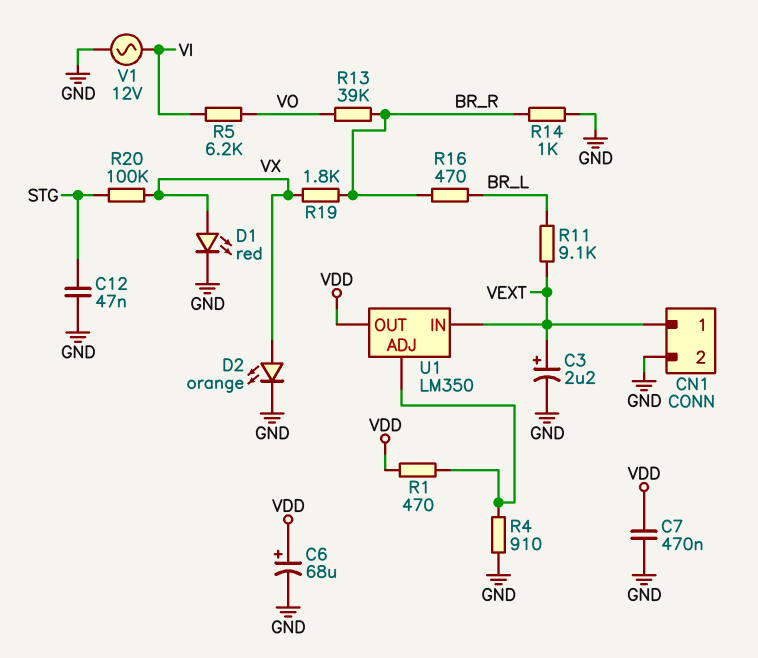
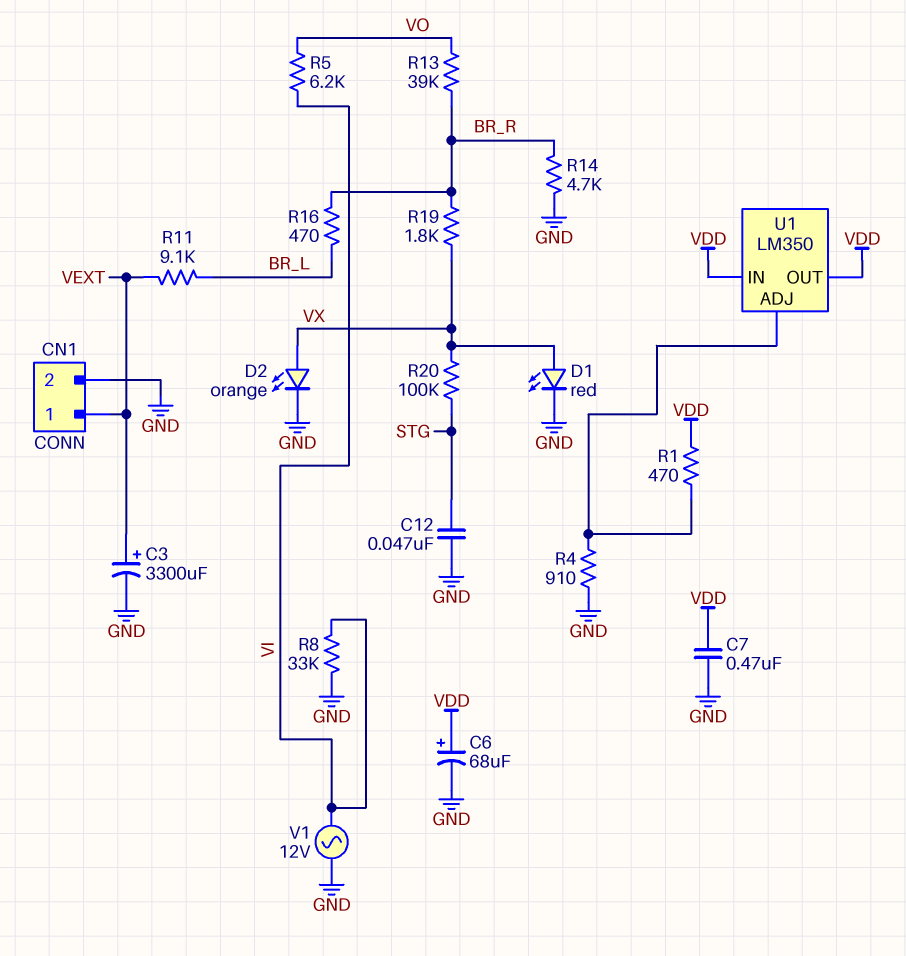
C3: 2.2uF (plus VEXT, minus GND) -> 3300uF (plus VEXT, minus GND)
R8: none -> 33k (GND, VI)
R14: 1k (BR_R, GND) -> 4.7k (BR_R, GND)
U1 pin IN: VEXT -> VDD

